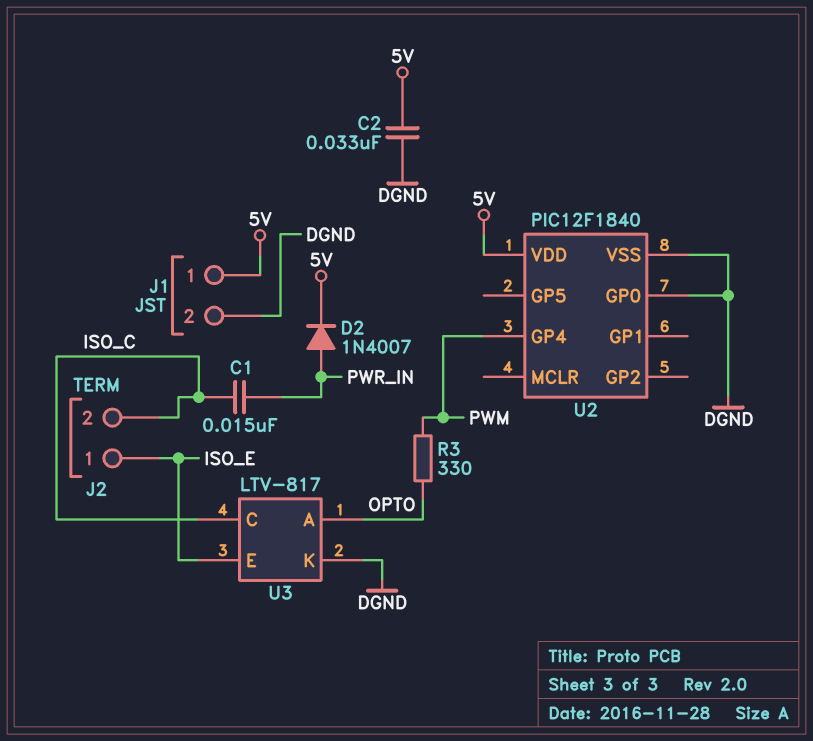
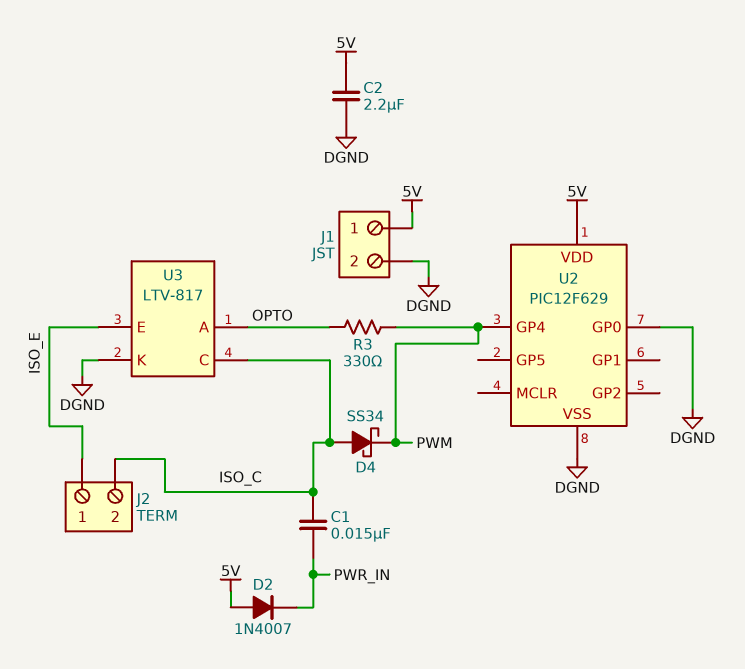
C2: 33nF (5V, DGND) -> 2.2uF (5V, DGND)
D2: diode 1N4007 (A PWR_IN, K 5V) -> diode 1N4007 (A 5V, K PWR_IN)
D4: none -> schottky SS34 (A ISO_C, K PWM)
U2: PIC12F1840 -> PIC12F629

